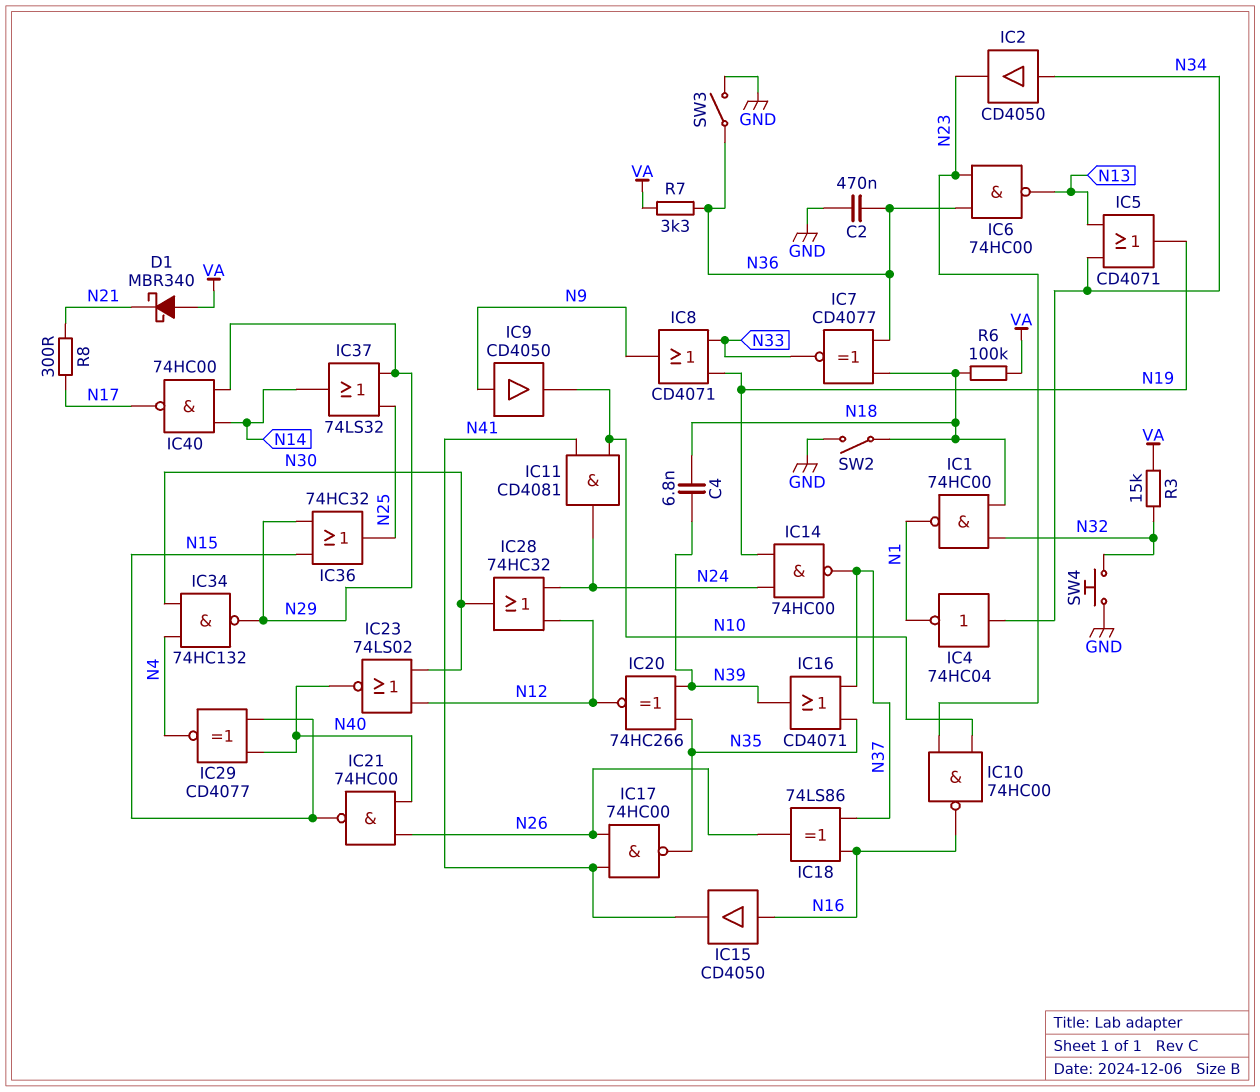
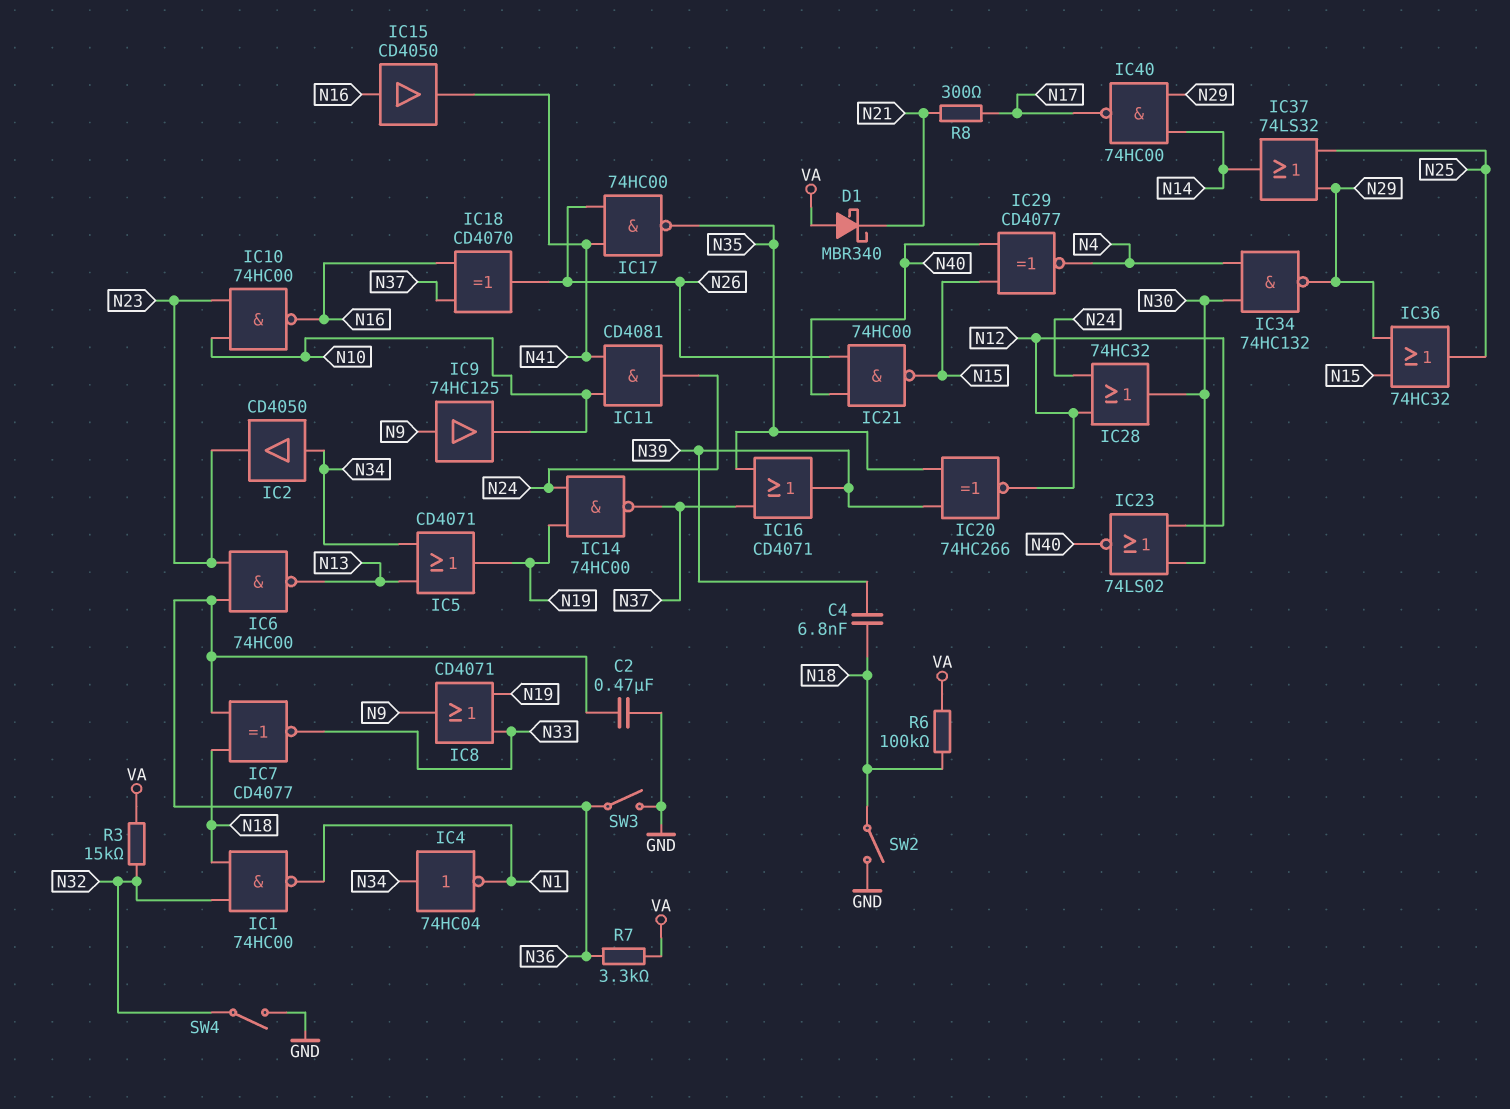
IC9: buffer CD4050 (in N9, out N10) -> buffer 74HC125 (in N9, out N10)
IC18: XOR 74LS86 (in N16, in N37, out N26) -> XOR CD4070 (in N16, in N37, out N26)
SW4: button (GND, N32) -> switch (GND, N32)

